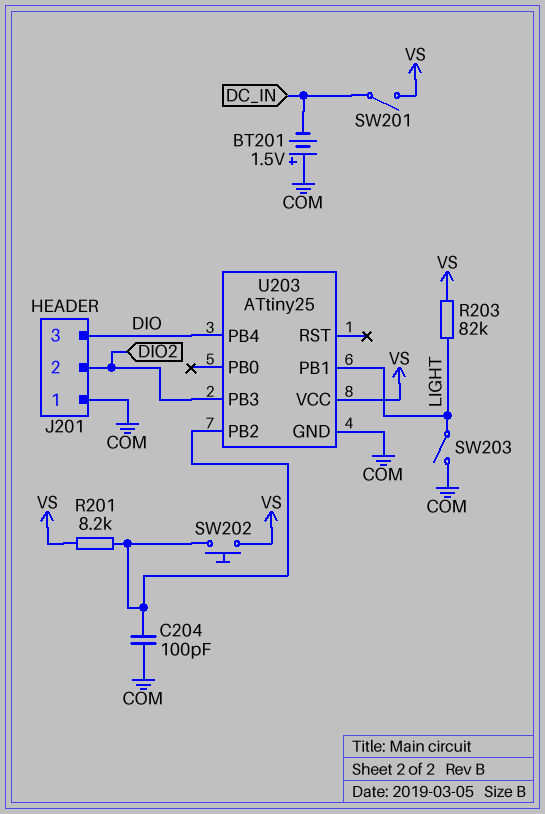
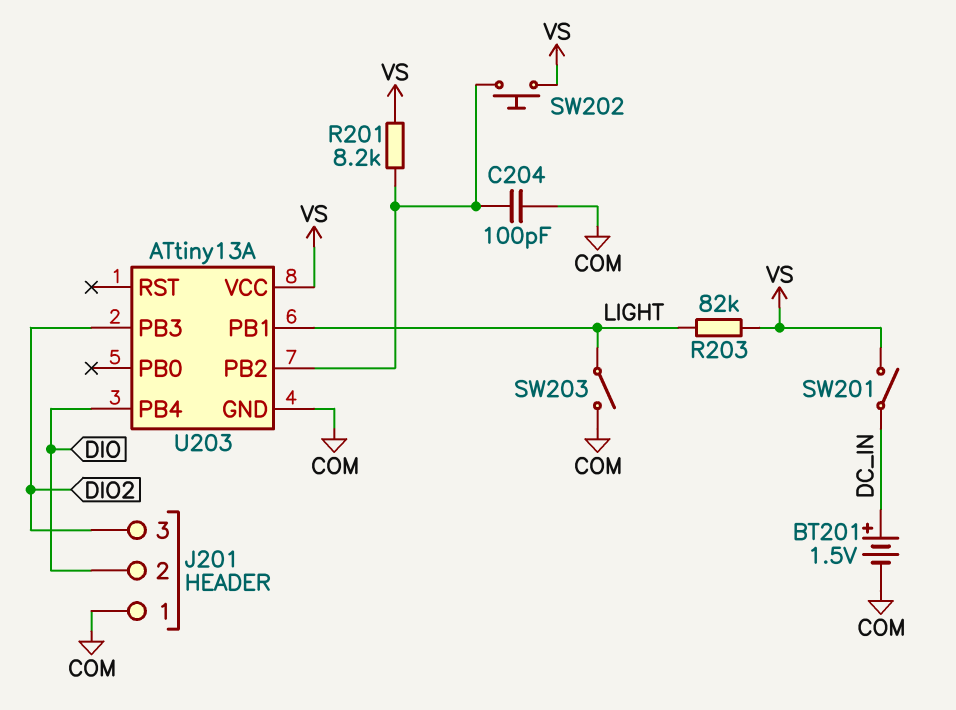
BT201: 1.5V (plus COM, minus DC_IN) -> 1.5V (plus DC_IN, minus COM)
J201 pin 2: DIO2 -> DIO
J201 pin 3: DIO -> DIO2
U203: ATtiny25 -> ATtiny13A

